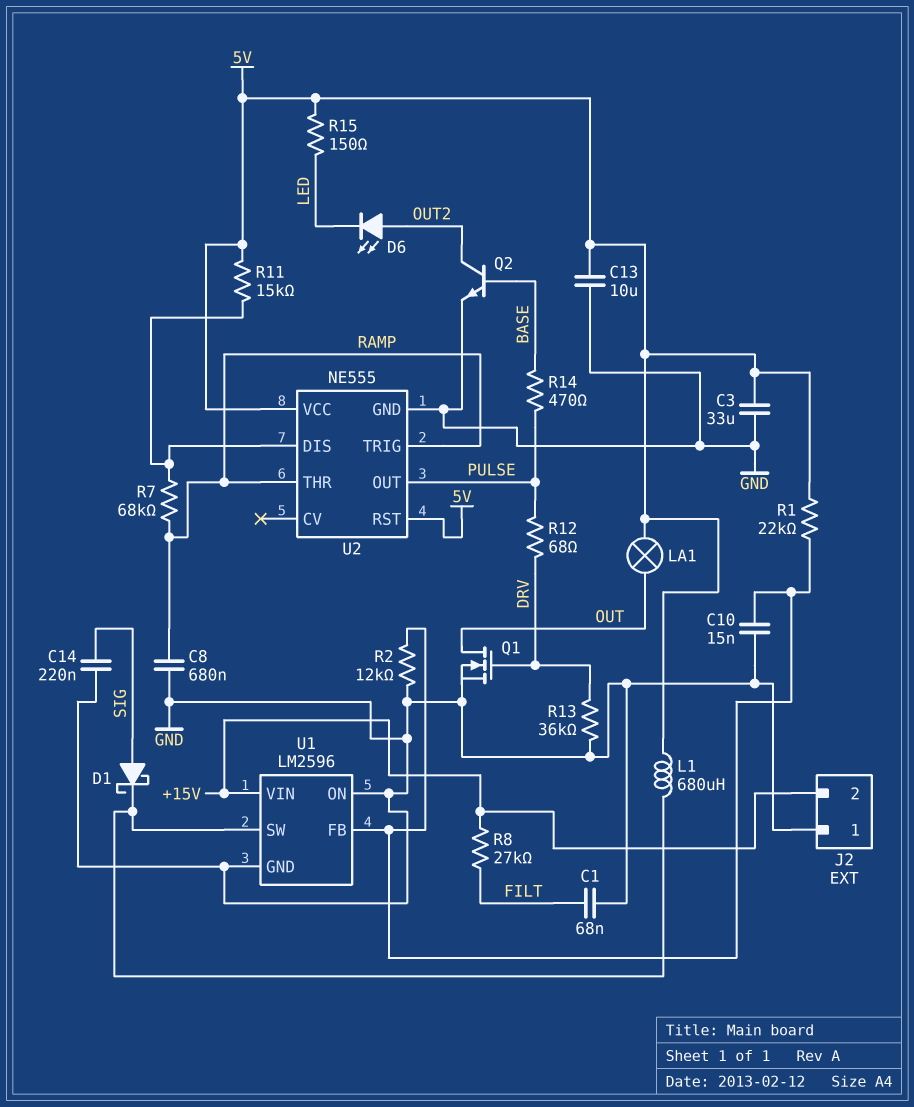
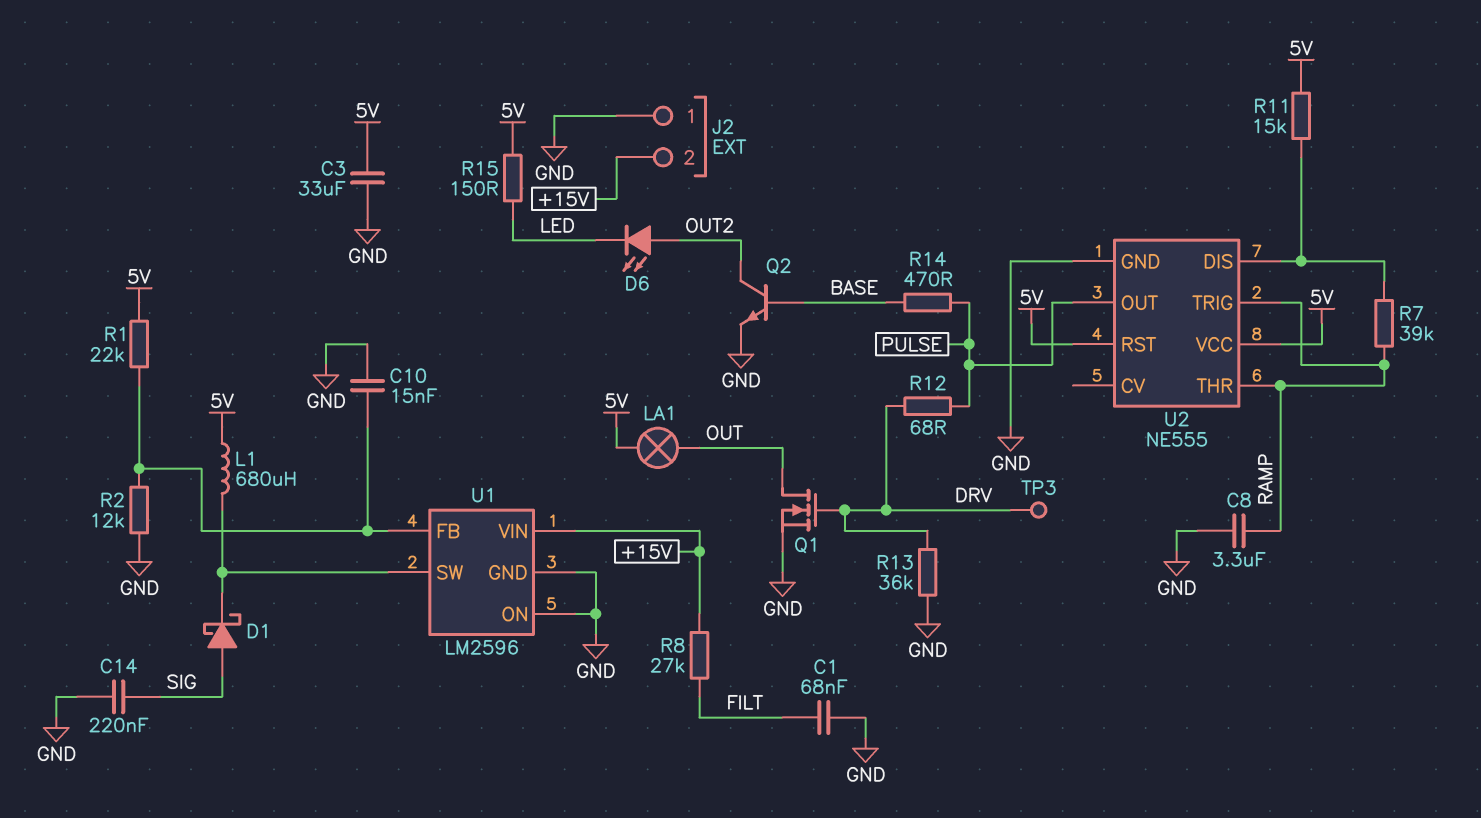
C8: 680nF (GND, RAMP) -> 3.3uF (GND, RAMP)
C13: 10uF (5V, GND) -> none
R7: 68k (RAMP, U2/DIS) -> 39k (RAMP, U2/DIS)
TP3: none -> test point (DRV)

